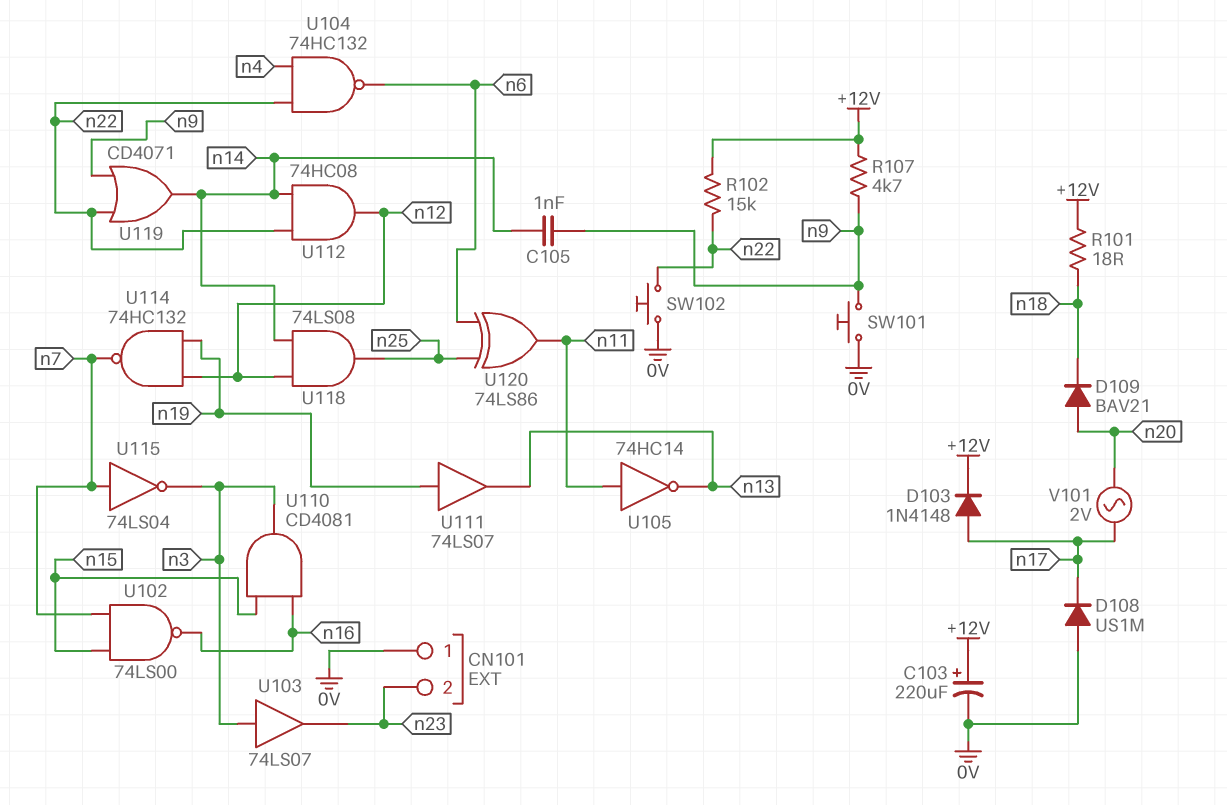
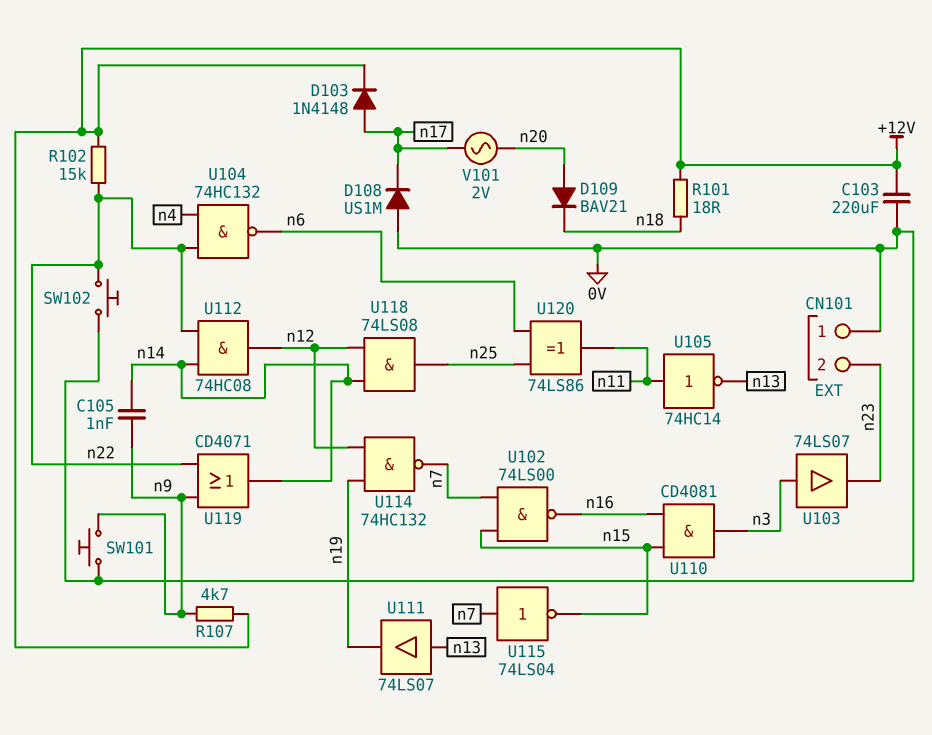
C103: 220uF (plus +12V, minus 0V) -> 220uF (+12V, 0V)
U111: buffer 74LS07 (in n19, out n13) -> buffer 74LS07 (in n13, out n19)
U115: NOT 74LS04 (in n7, out n3) -> NOT 74LS04 (in n7, out n15)

